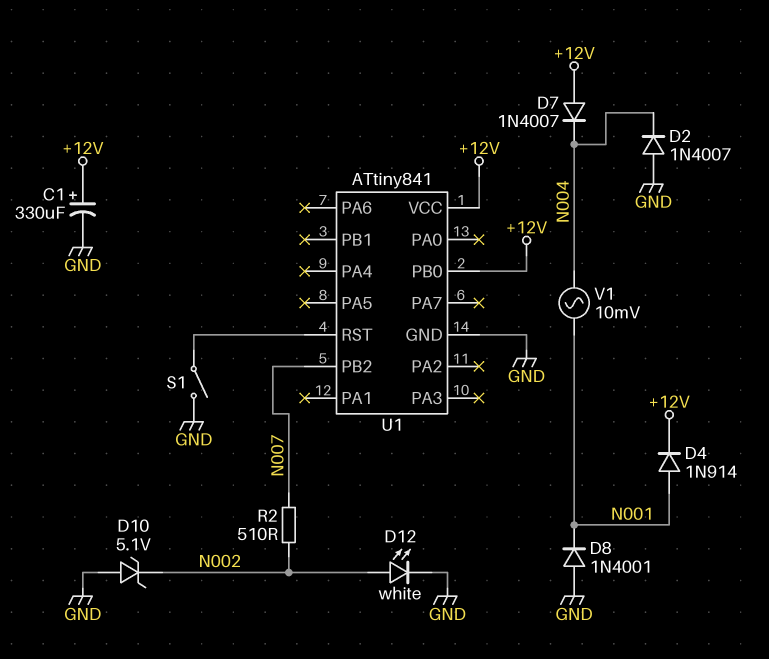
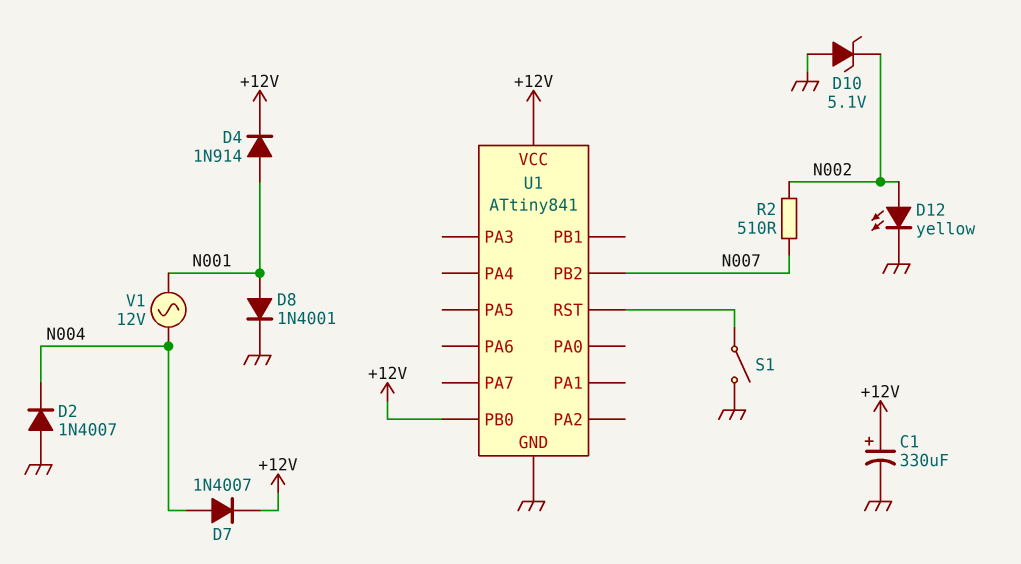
D7: diode 1N4007 (A +12V, K N004) -> diode 1N4007 (A N004, K +12V)
D8: diode 1N4001 (A GND, K N001) -> diode 1N4001 (A N001, K GND)
D12: LED white (A N002, K GND) -> LED yellow (A N002, K GND)
V1: AC 10mV (N001, N004) -> AC 12V (N001, N004)

